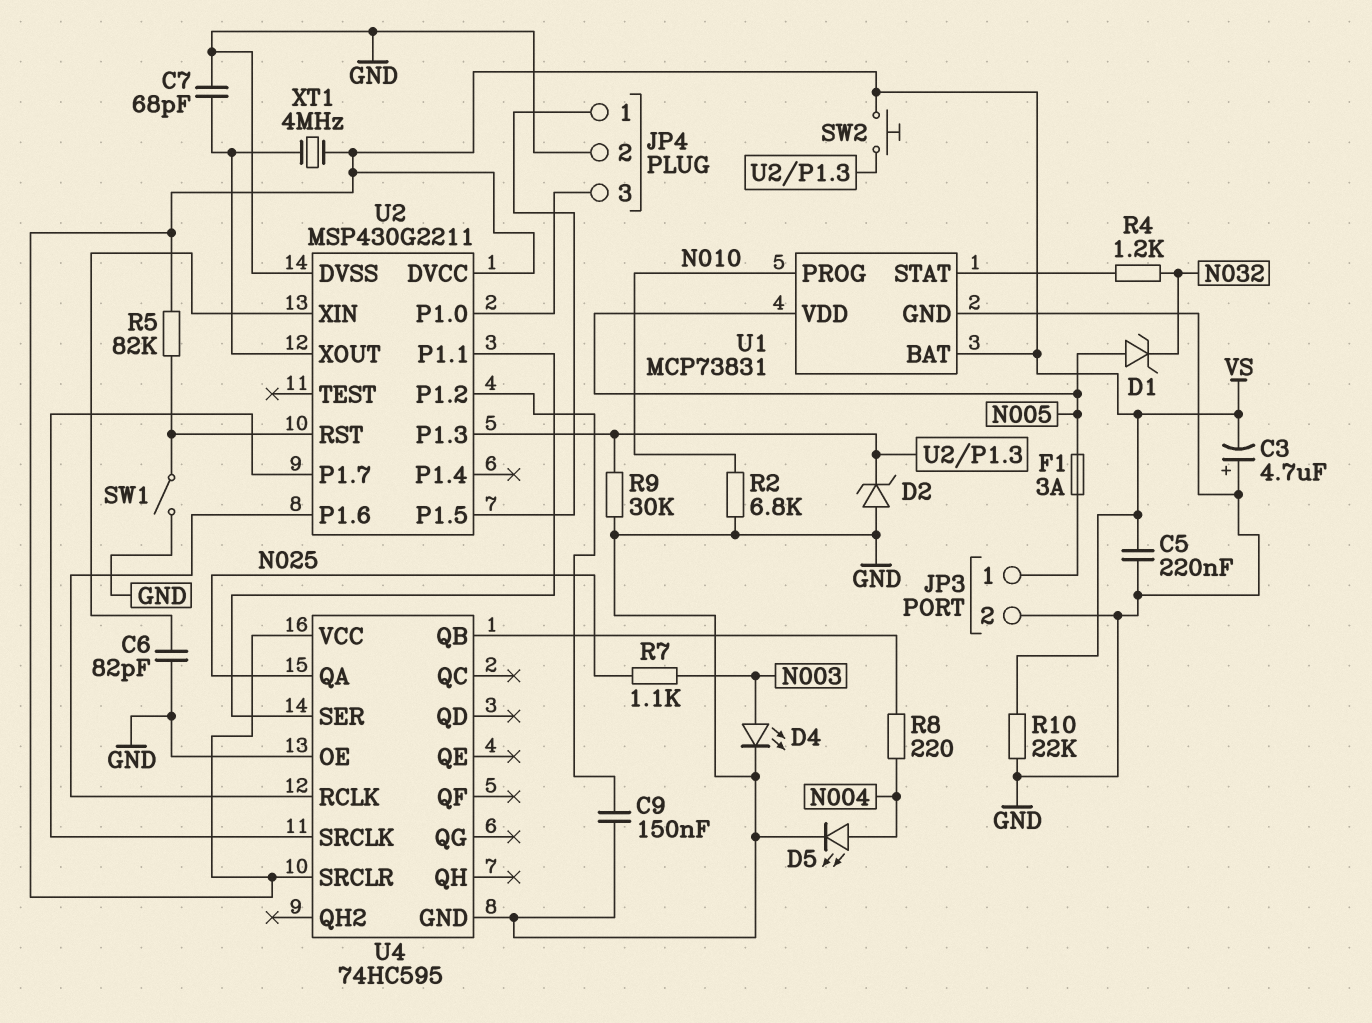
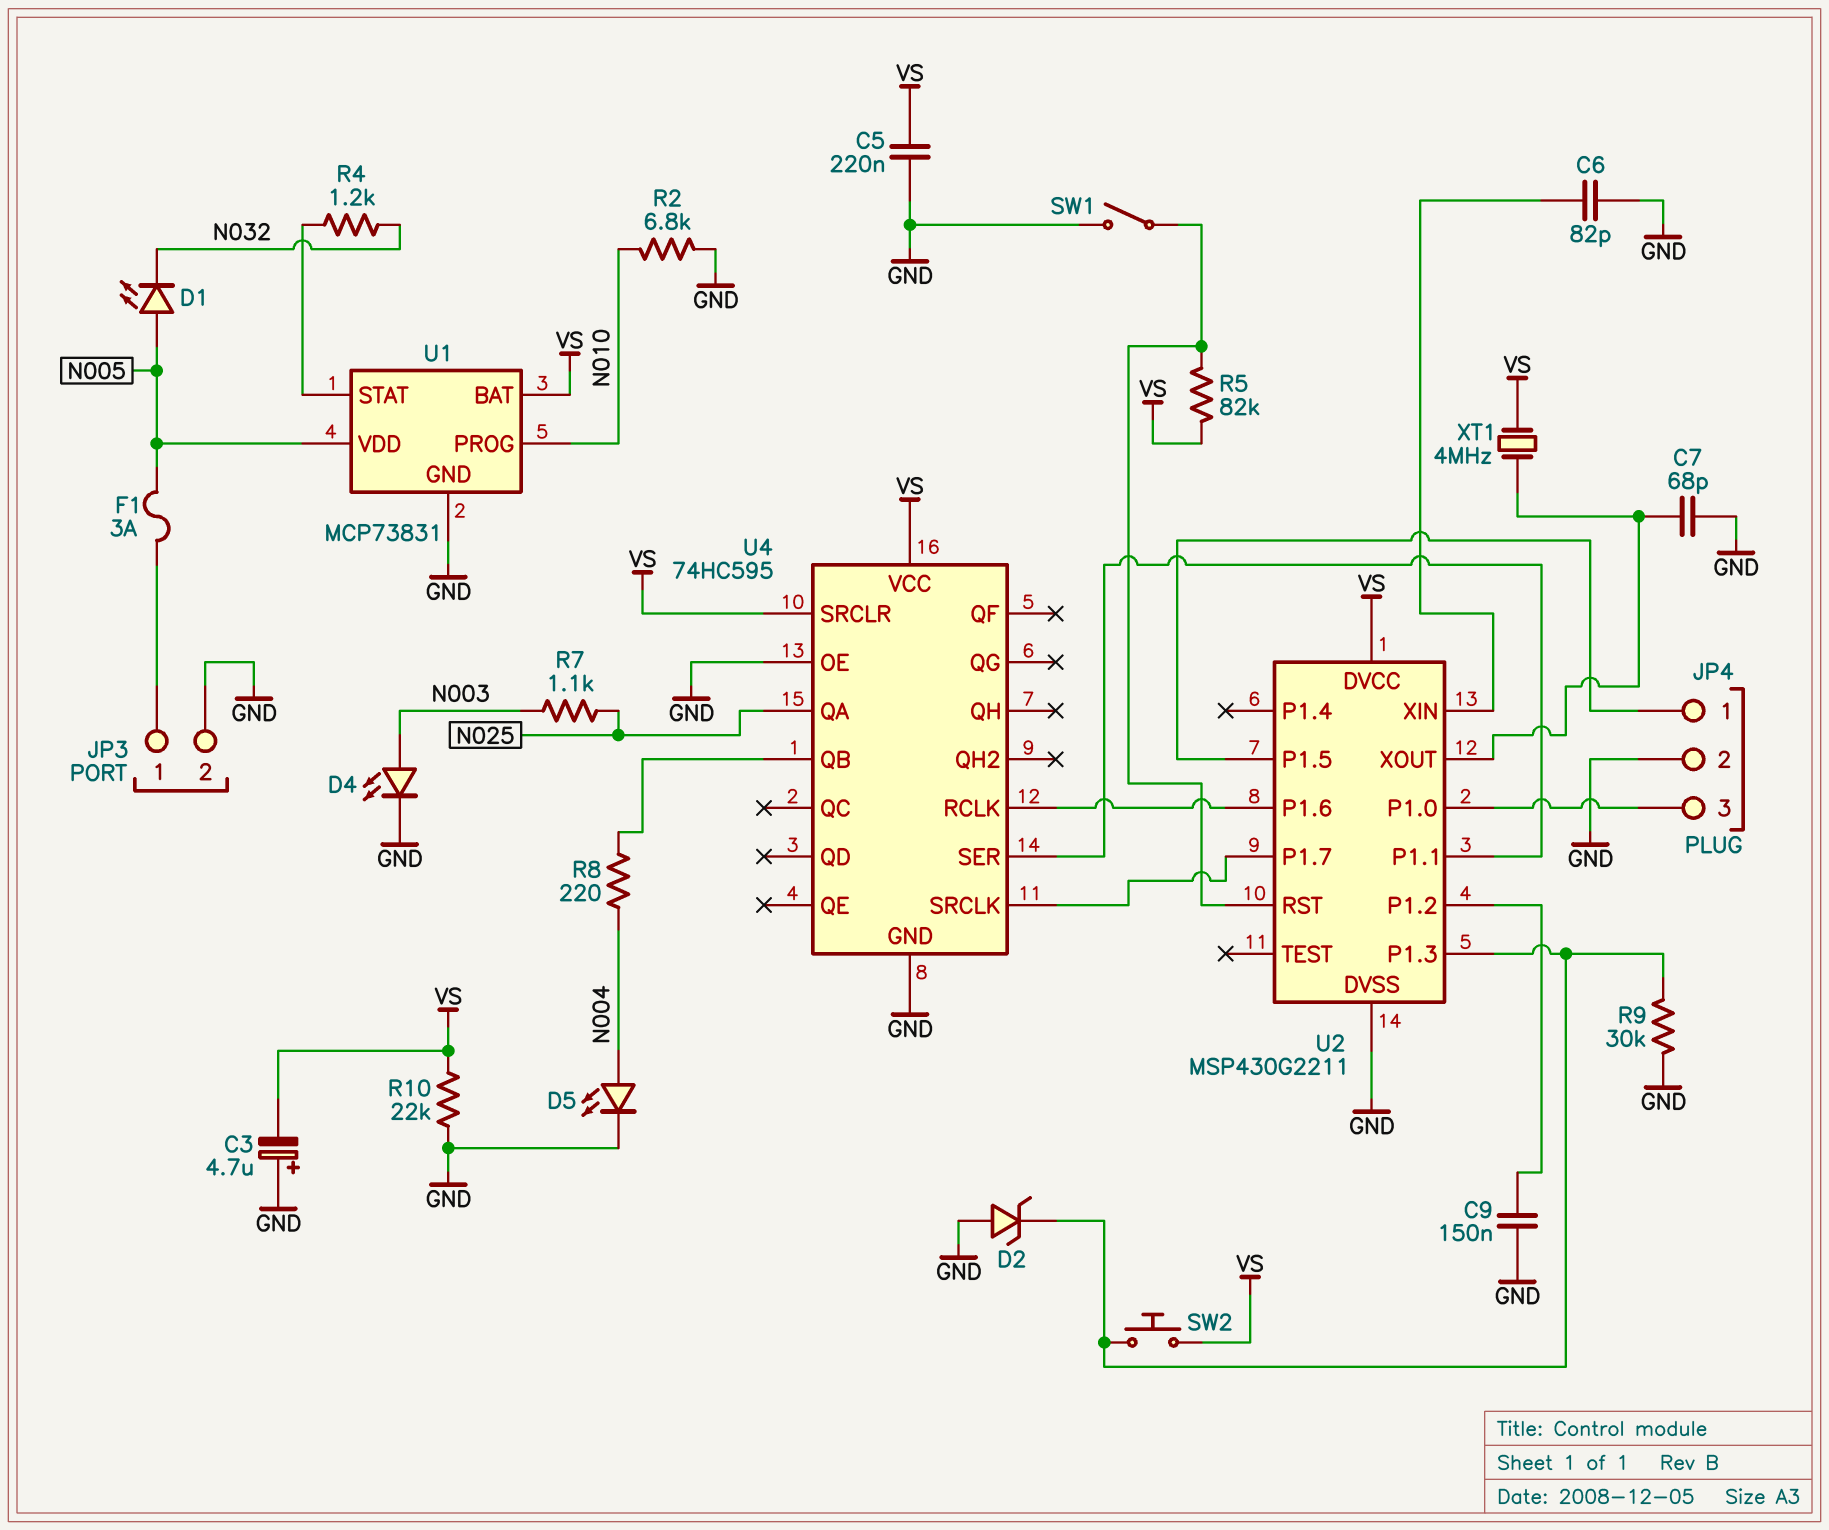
D1: zener (A N005, K N032) -> LED (A N005, K N032)

